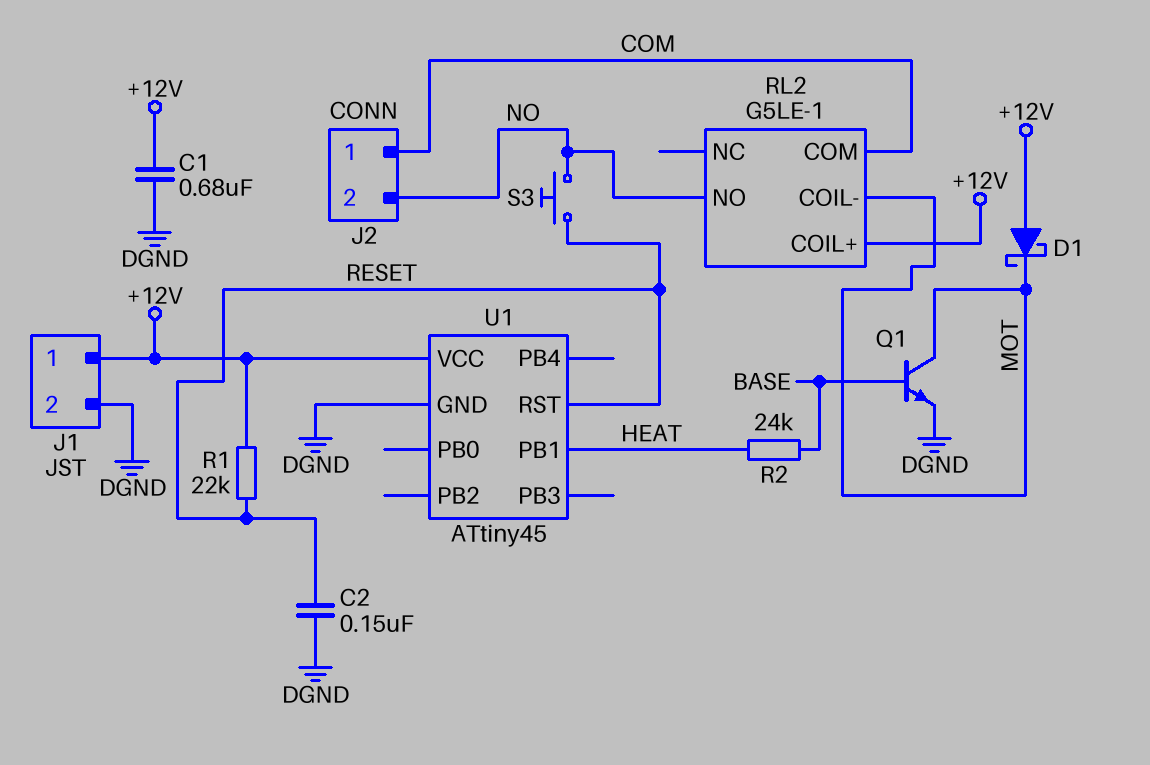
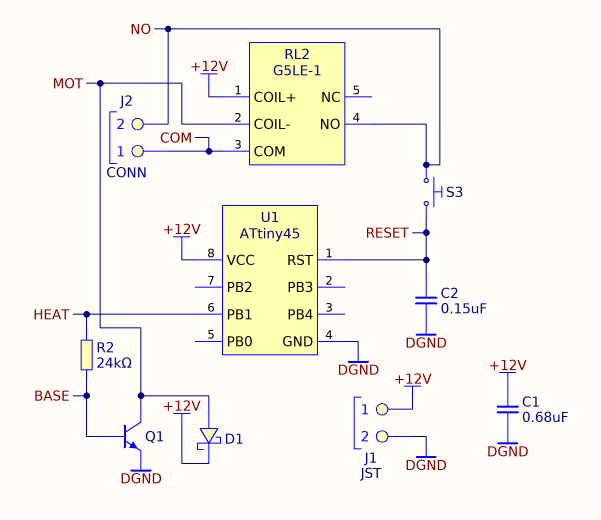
D1: schottky (A +12V, K MOT) -> schottky (A MOT, K +12V)
R1: 22k (+12V, RESET) -> none

